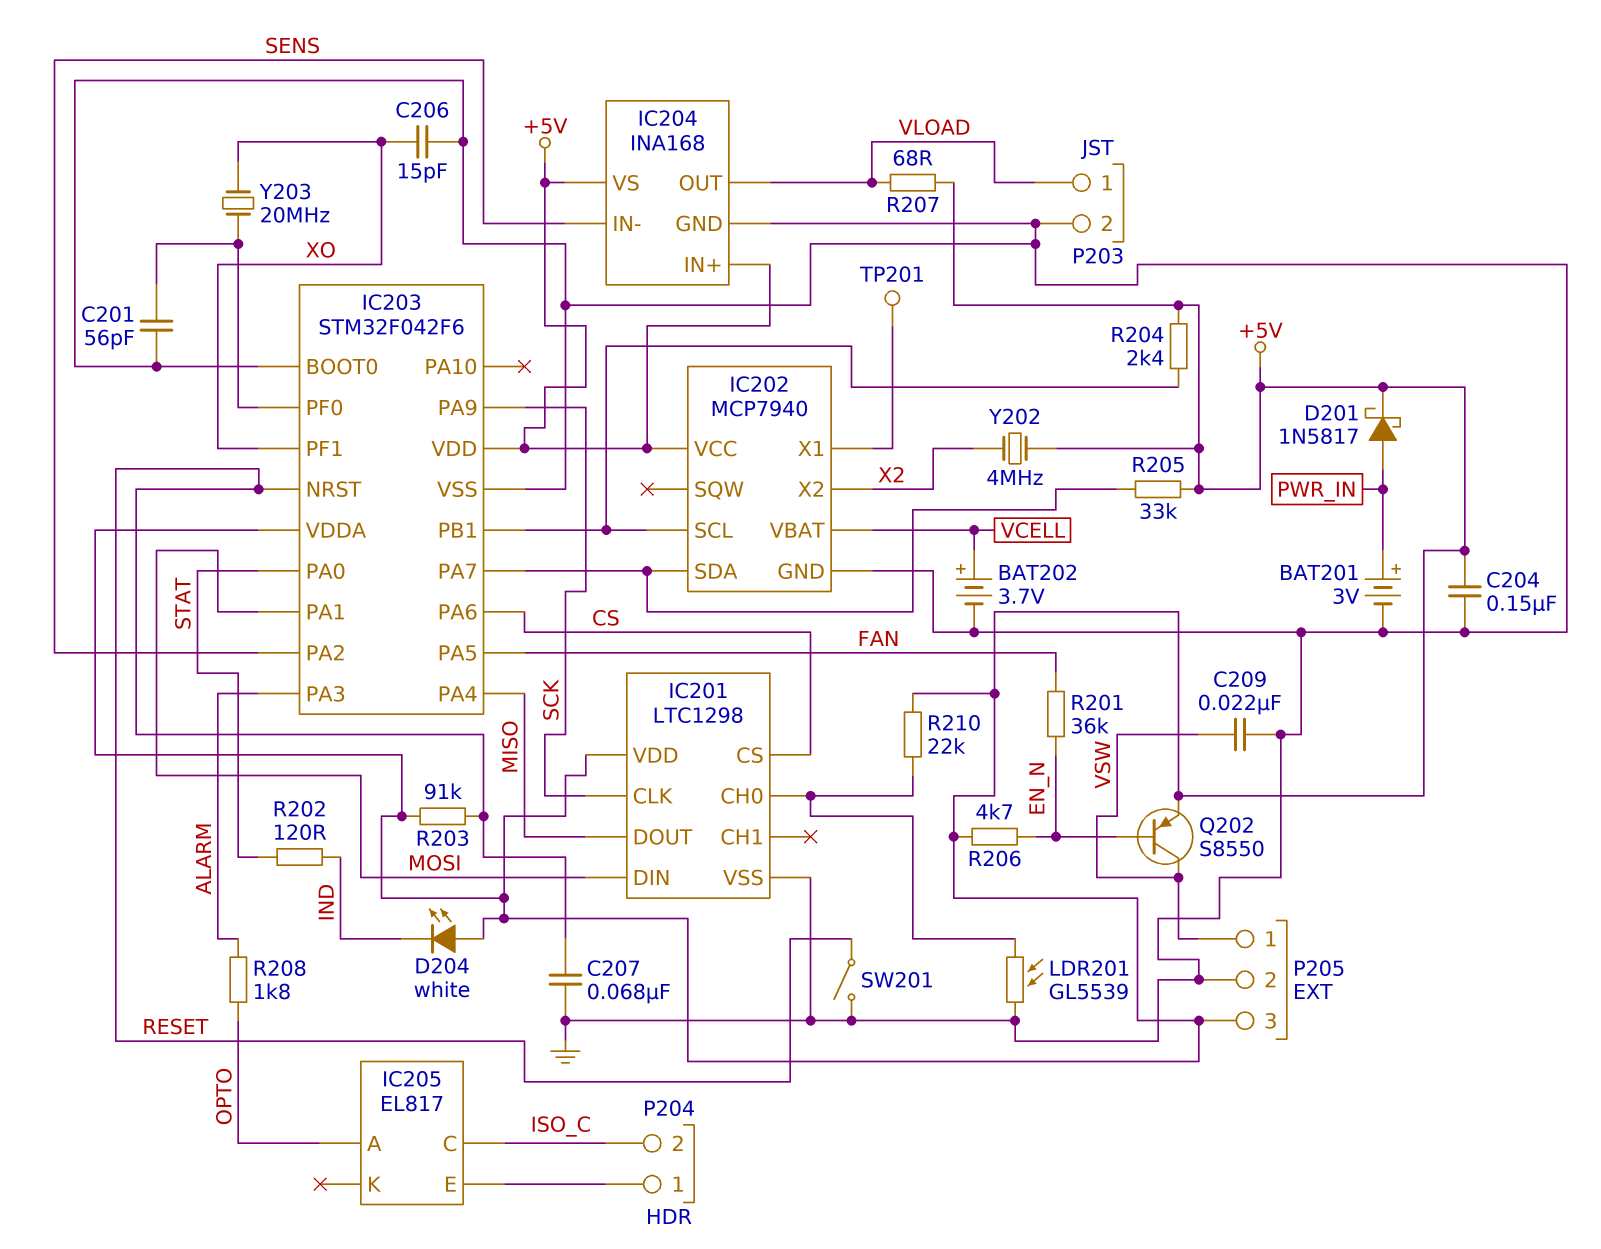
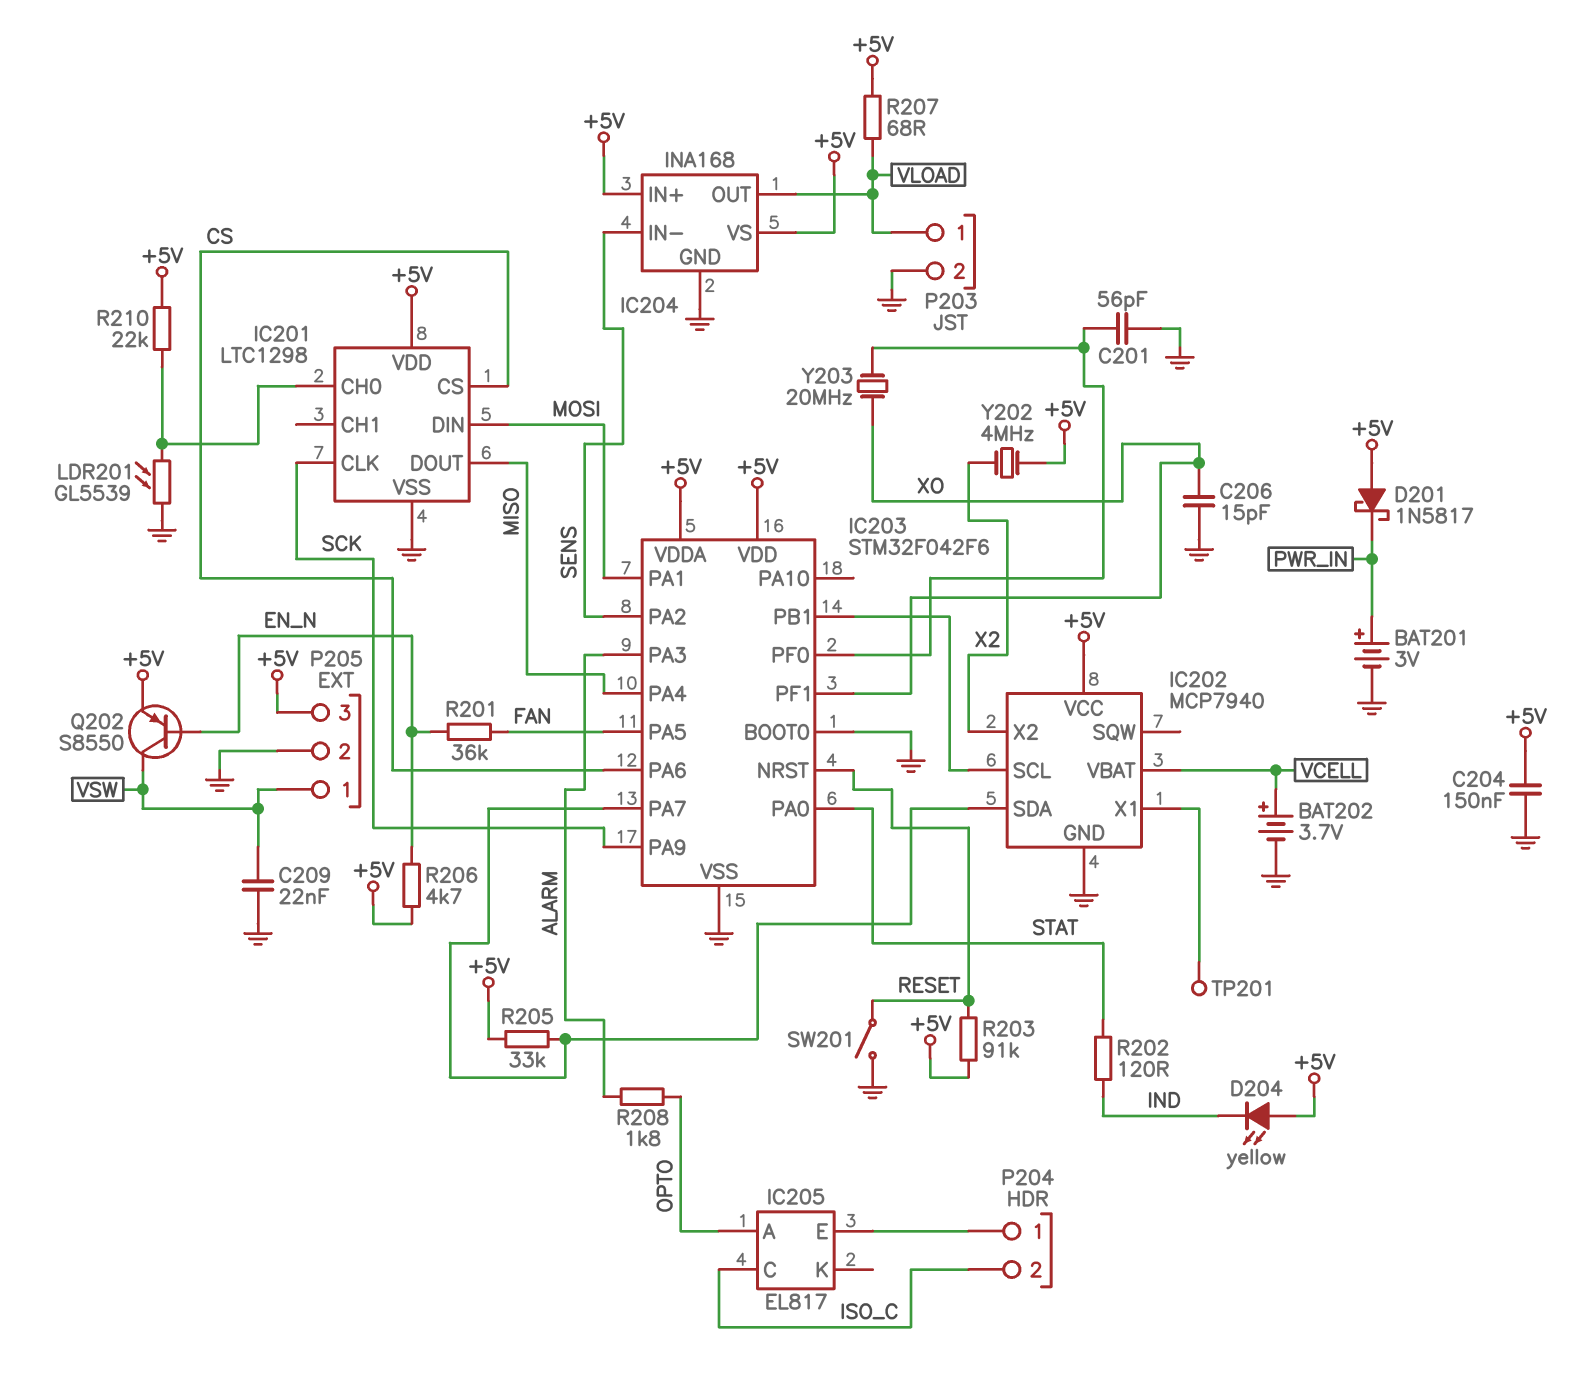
C207: 68nF (GND, RESET) -> none
D201: schottky 1N5817 (A PWR_IN, K +5V) -> schottky 1N5817 (A +5V, K PWR_IN)
D204: LED white (A +5V, K IND) -> LED yellow (A +5V, K IND)
R204: 2.4k (+5V, IC202/SCL) -> none

